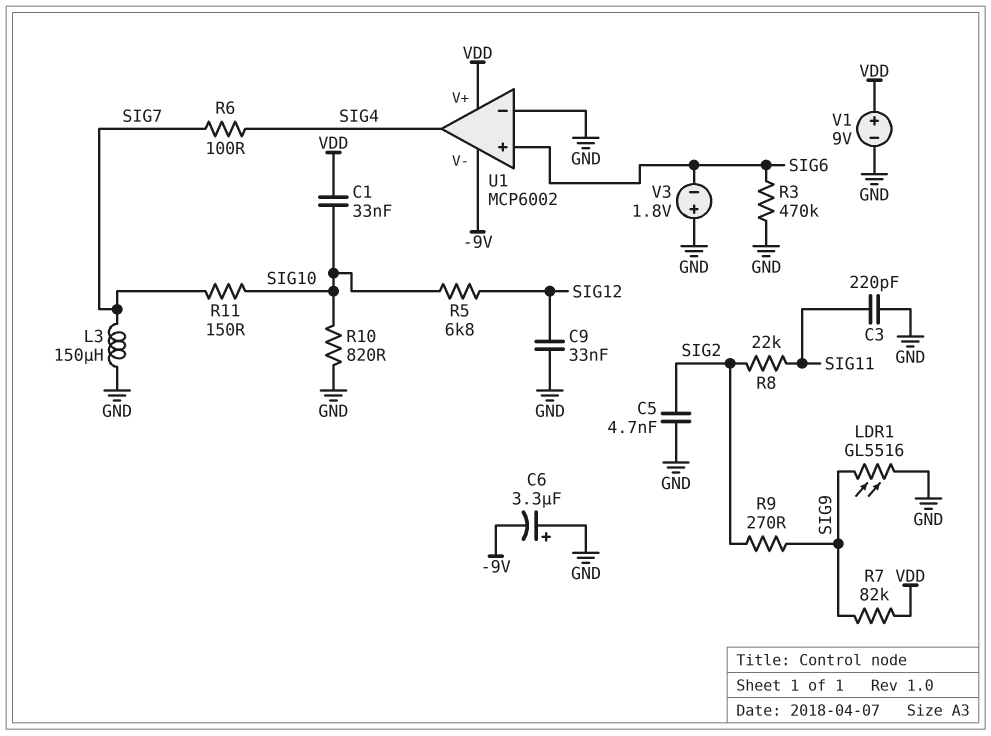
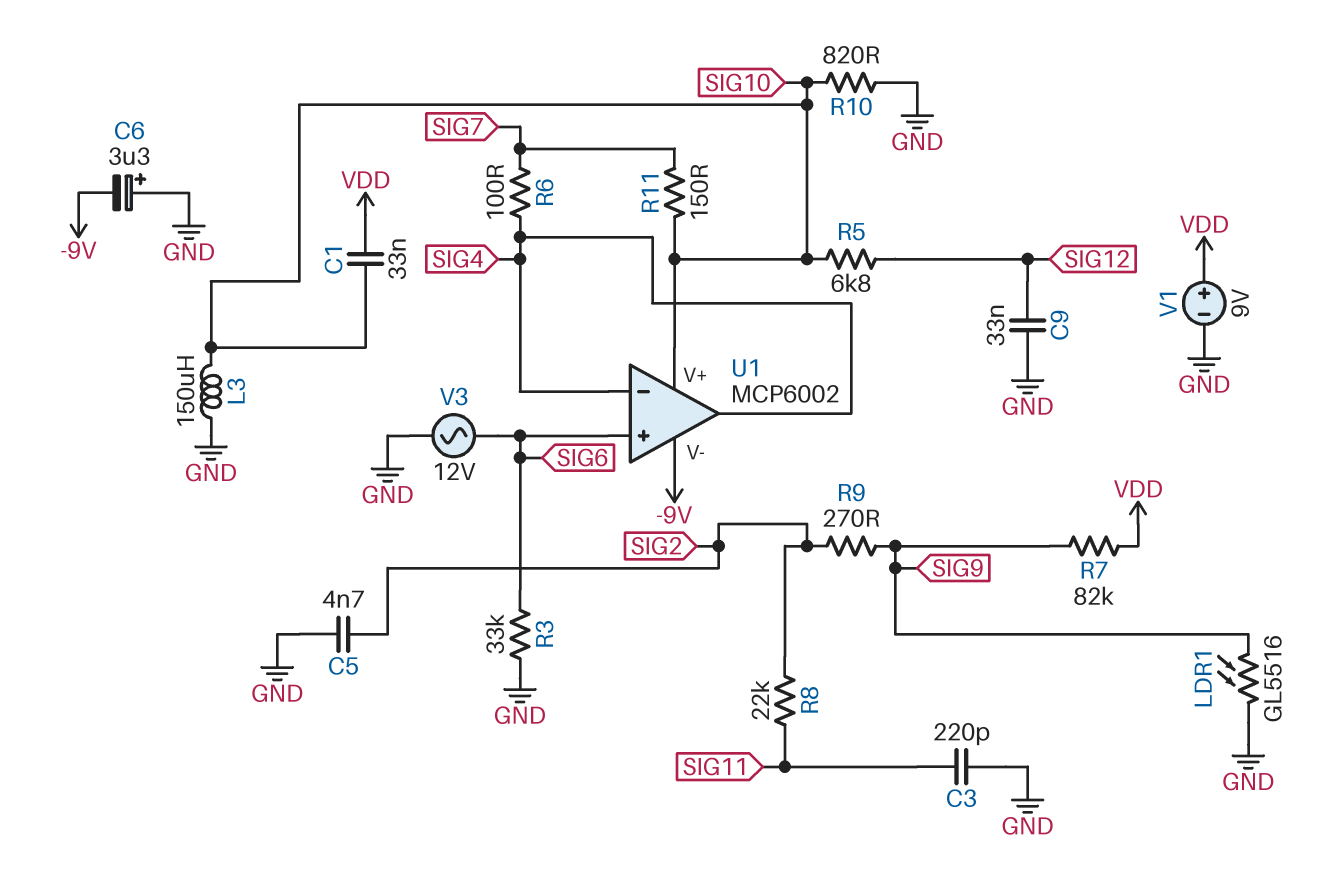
L3: 150uH (GND, SIG7) -> 150uH (GND, SIG10)
R3: 470k (GND, SIG6) -> 33k (GND, SIG6)
U1 pin V+: VDD -> SIG10
U1 pin in-: GND -> SIG4
V3: 1.8V (plus GND, minus SIG6) -> AC 12V (GND, SIG6)

